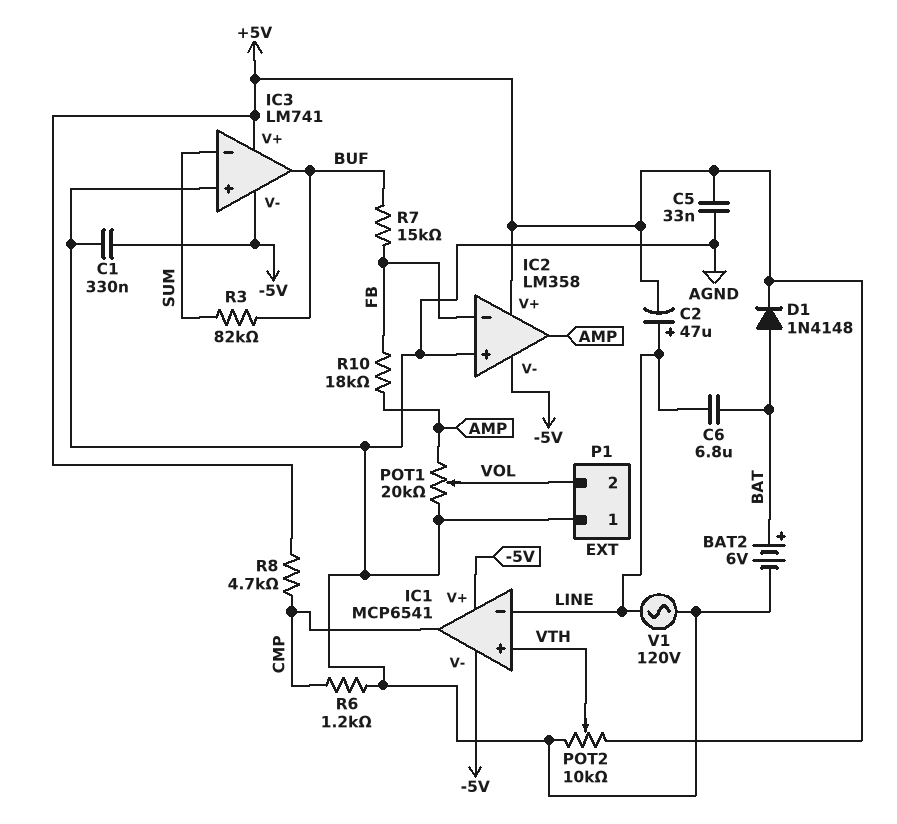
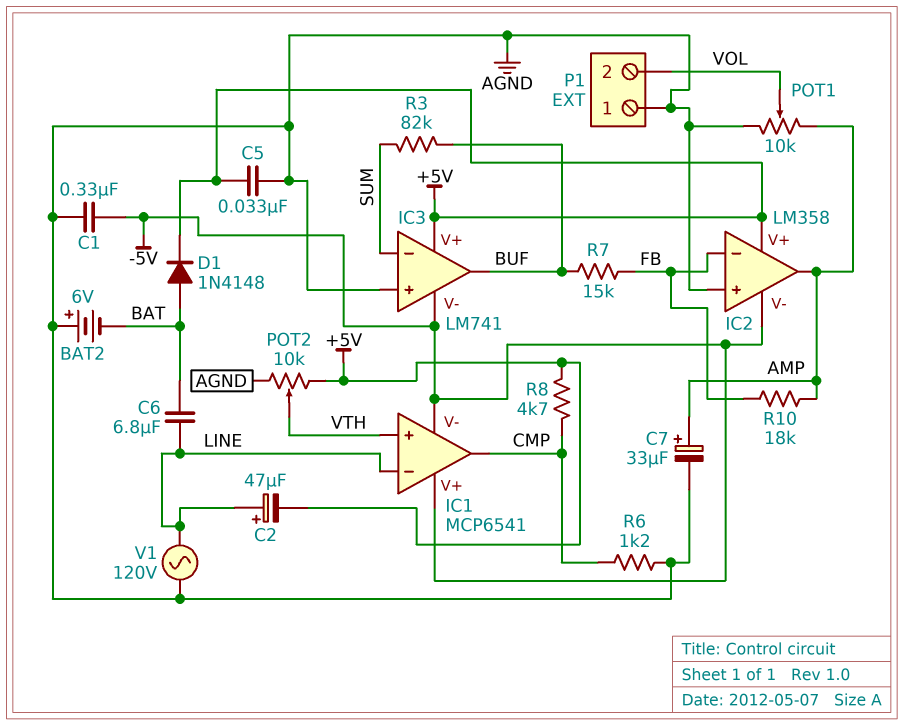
BAT2: 6V (plus BAT, minus AGND) -> 6V (plus AGND, minus BAT)
C7: none -> 33uF (plus AMP, minus AGND)
POT1: 20k (AGND, AMP, wiper VOL) -> 10k (AGND, AMP, wiper VOL)

